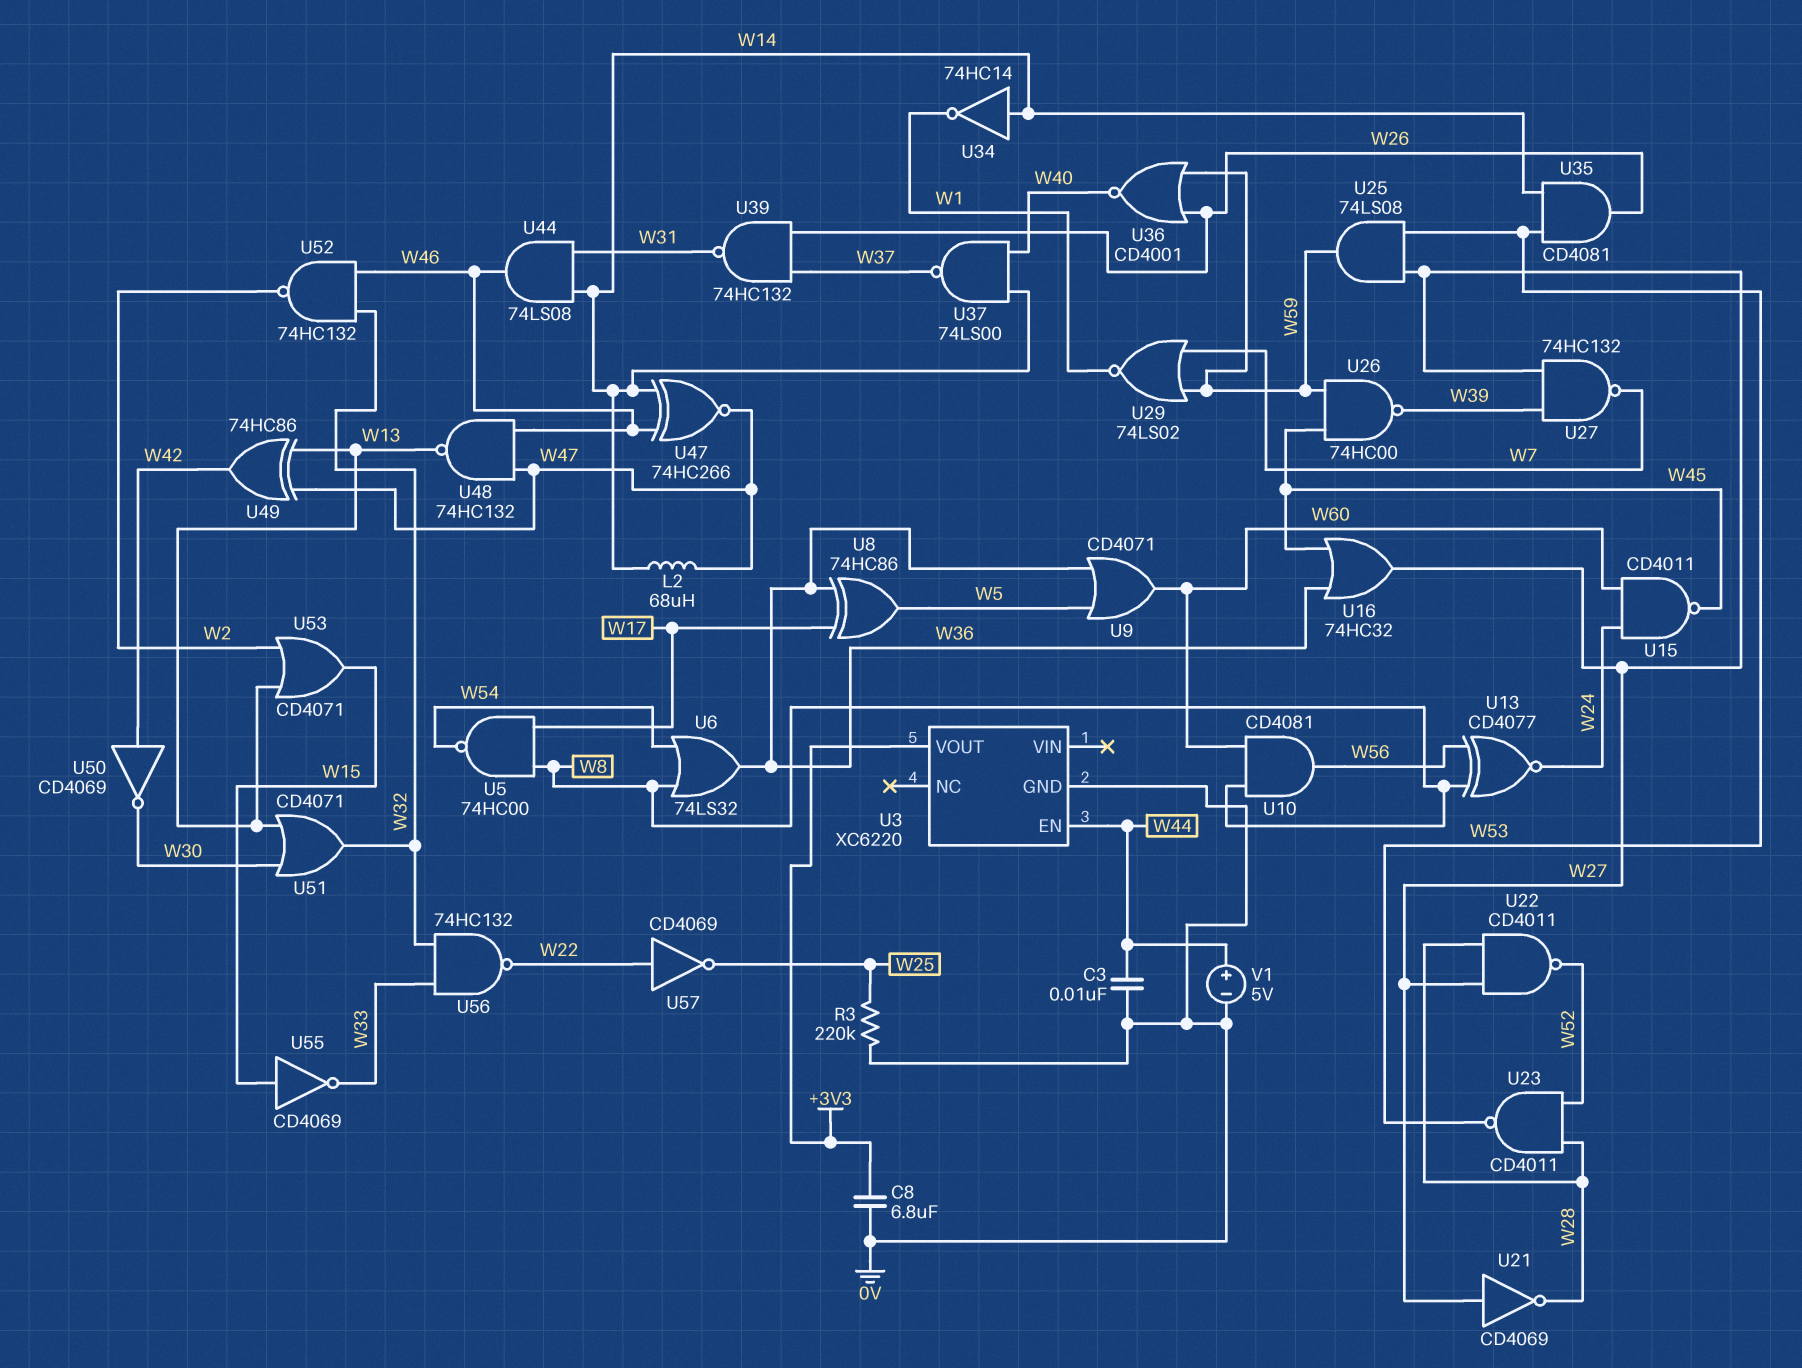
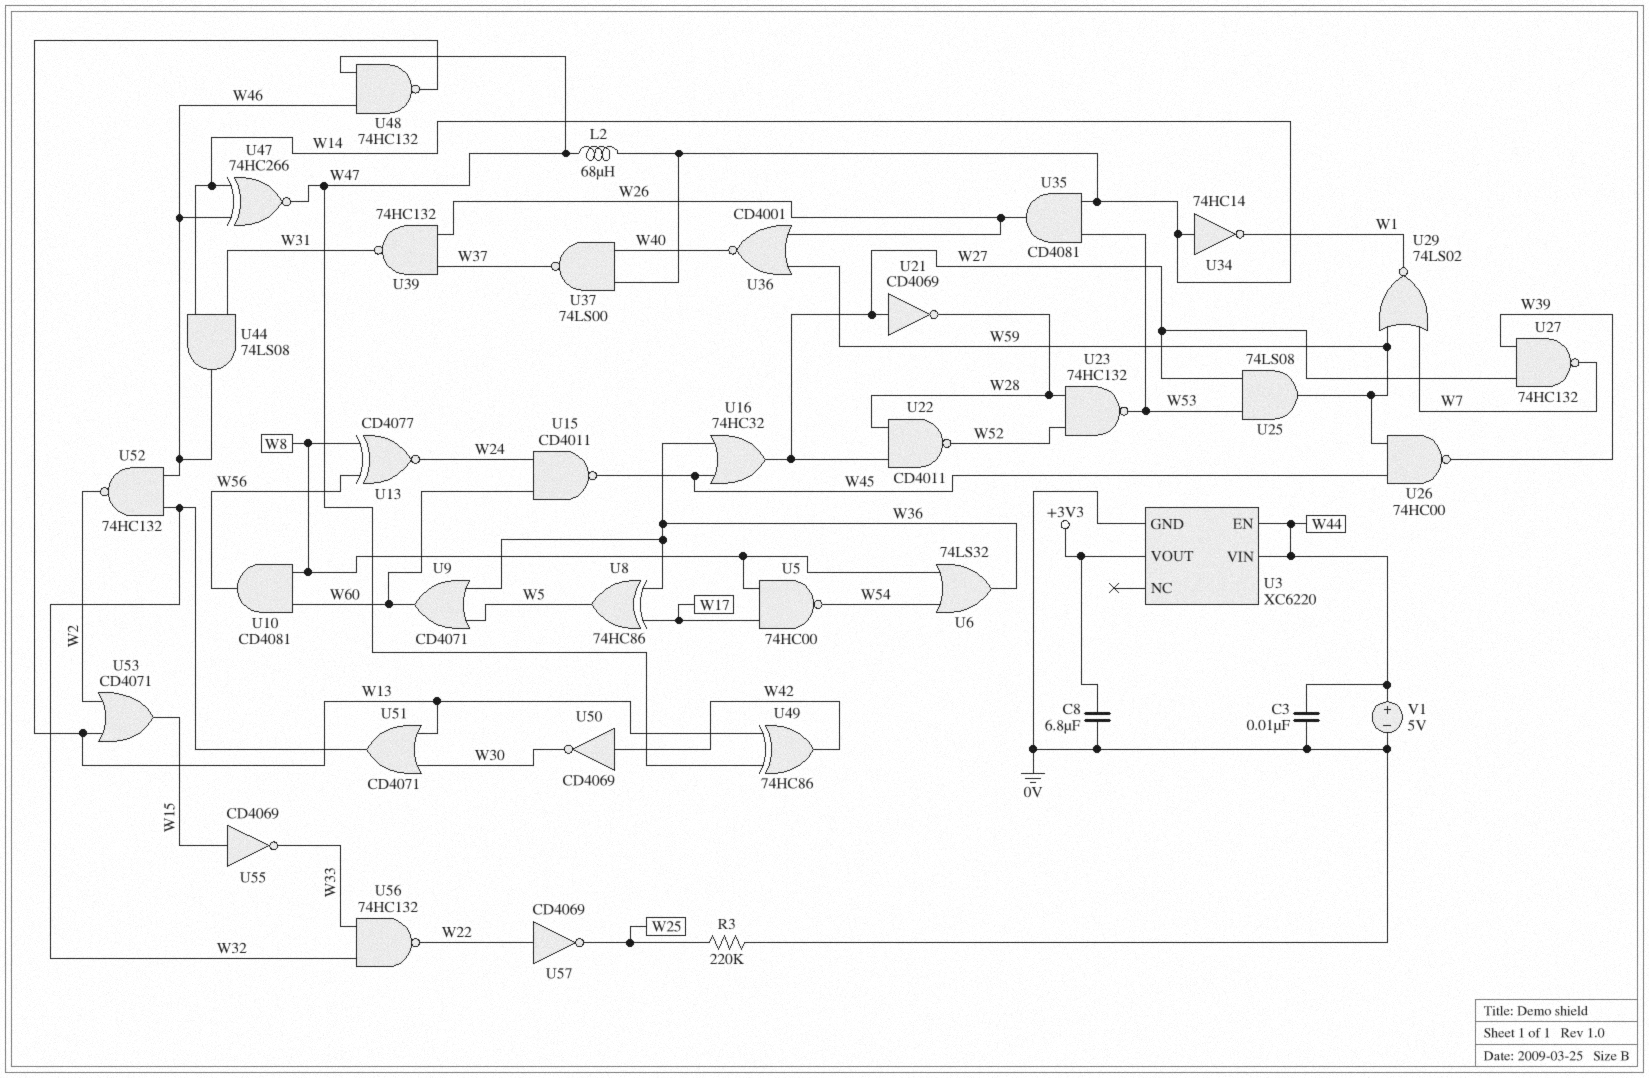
U3 pin VIN: none -> W44
U23: NAND CD4011 (in W28, in W52, out W53) -> NAND 74HC132 (in W28, in W52, out W53)

